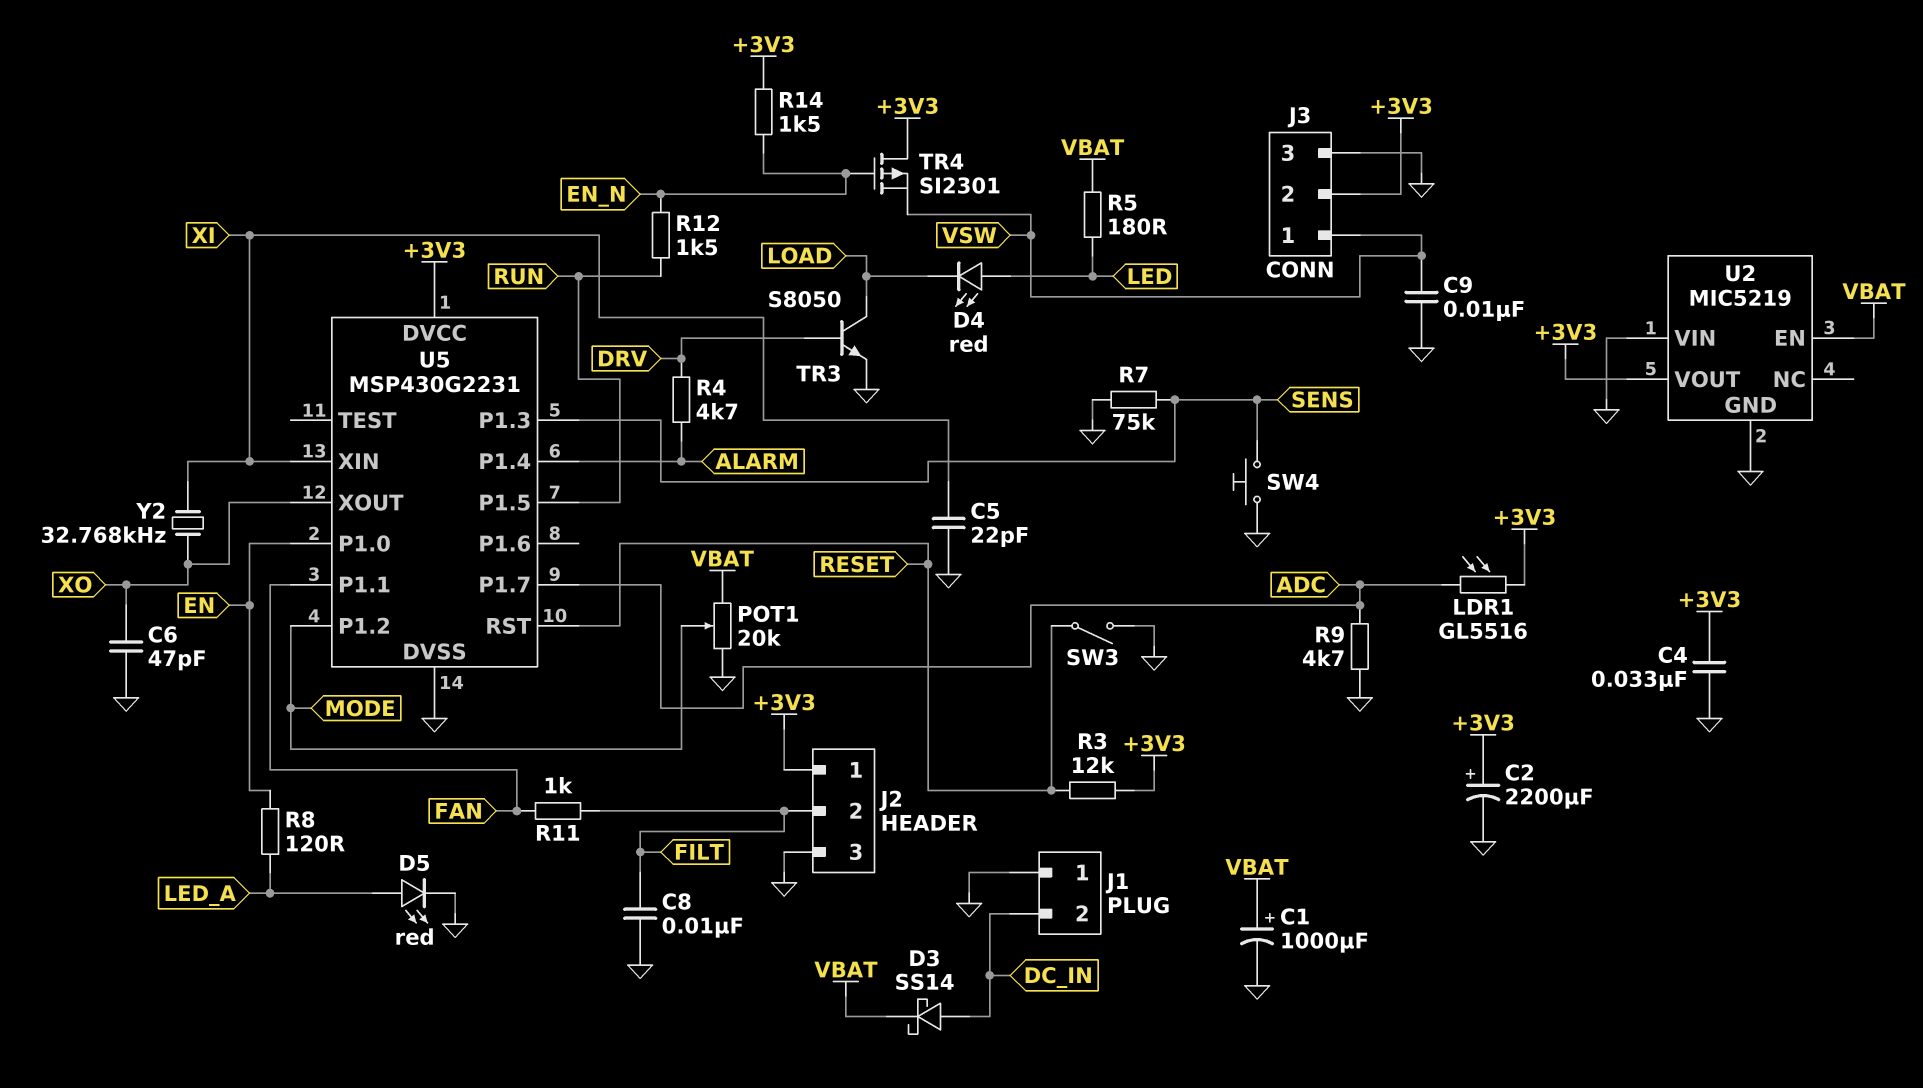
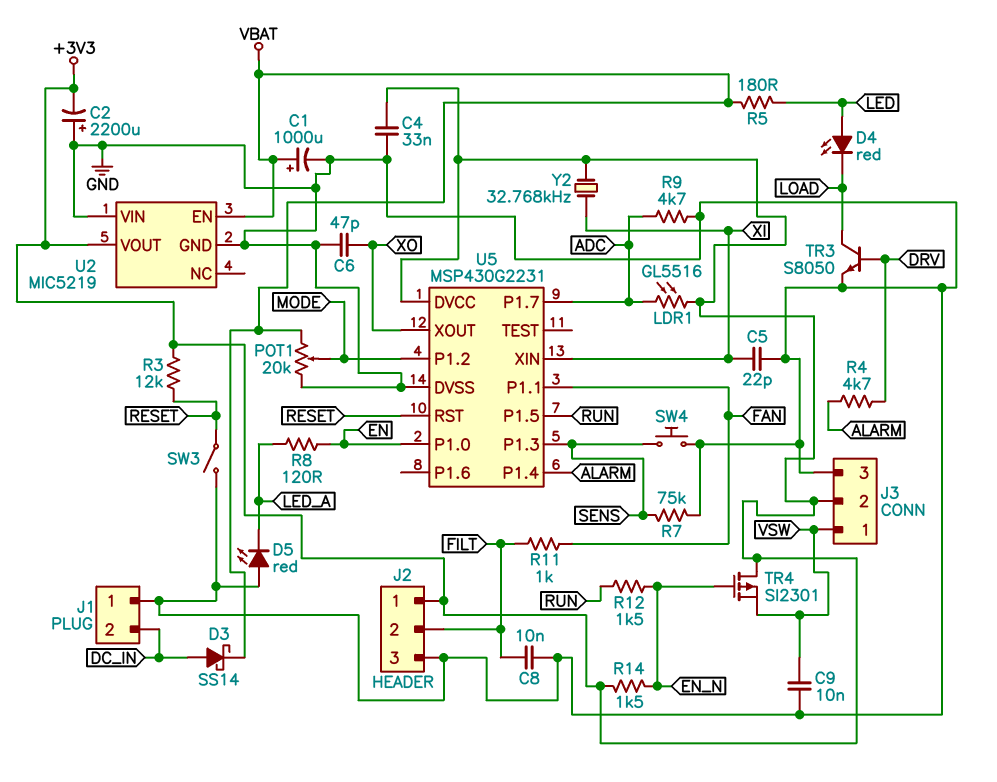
C2: 2200uF (plus +3V3, minus GND) -> 2200uF (plus GND, minus +3V3)
D5: LED red (A LED_A, K GND) -> LED red (A GND, K LED_A)
Y2: 32.768kHz (XI, XO) -> 32.768kHz (+3V3, XI)

